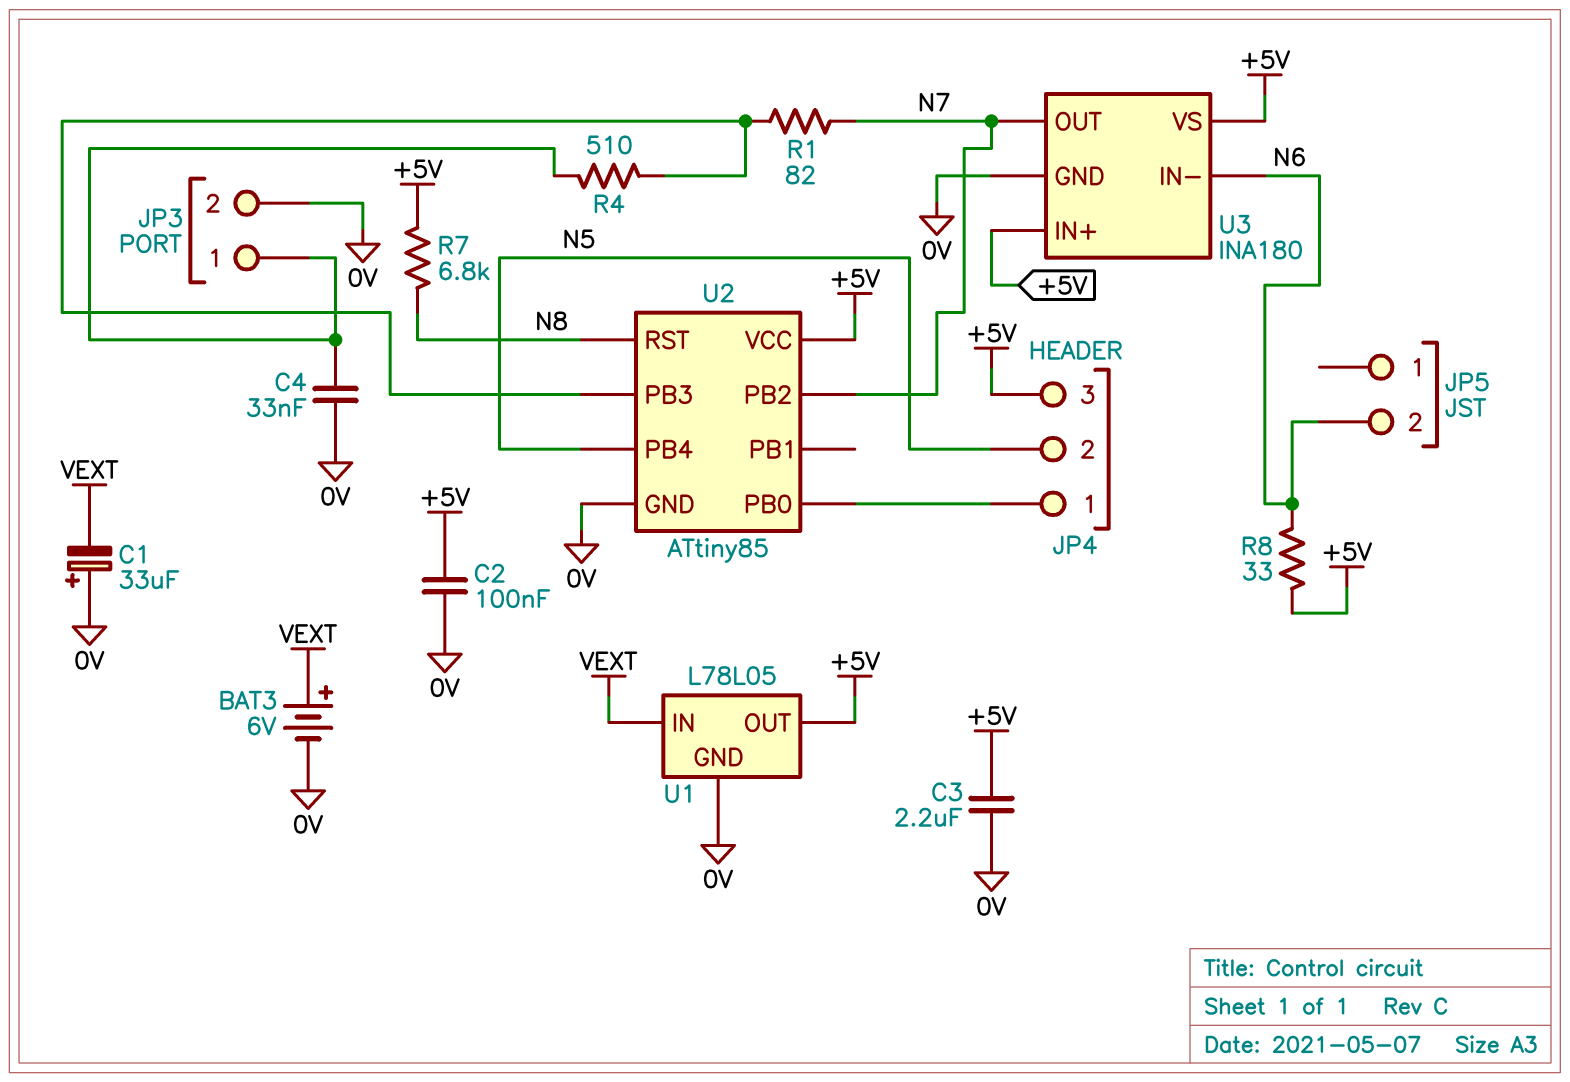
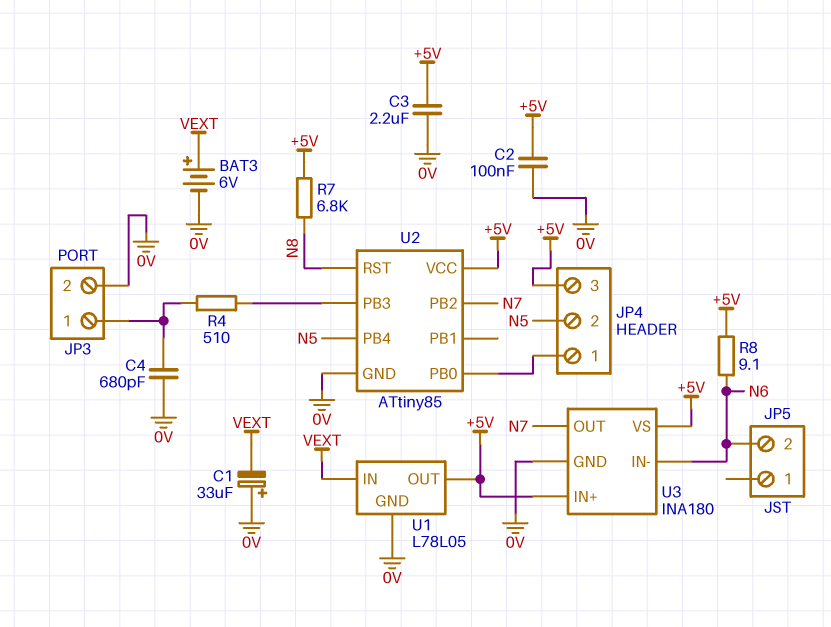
C4: 33nF (0V, JP3/1) -> 680pF (0V, JP3/1)
R1: 82 (N7, U2/PB3) -> none
R8: 33 (+5V, N6) -> 9.1 (+5V, N6)

